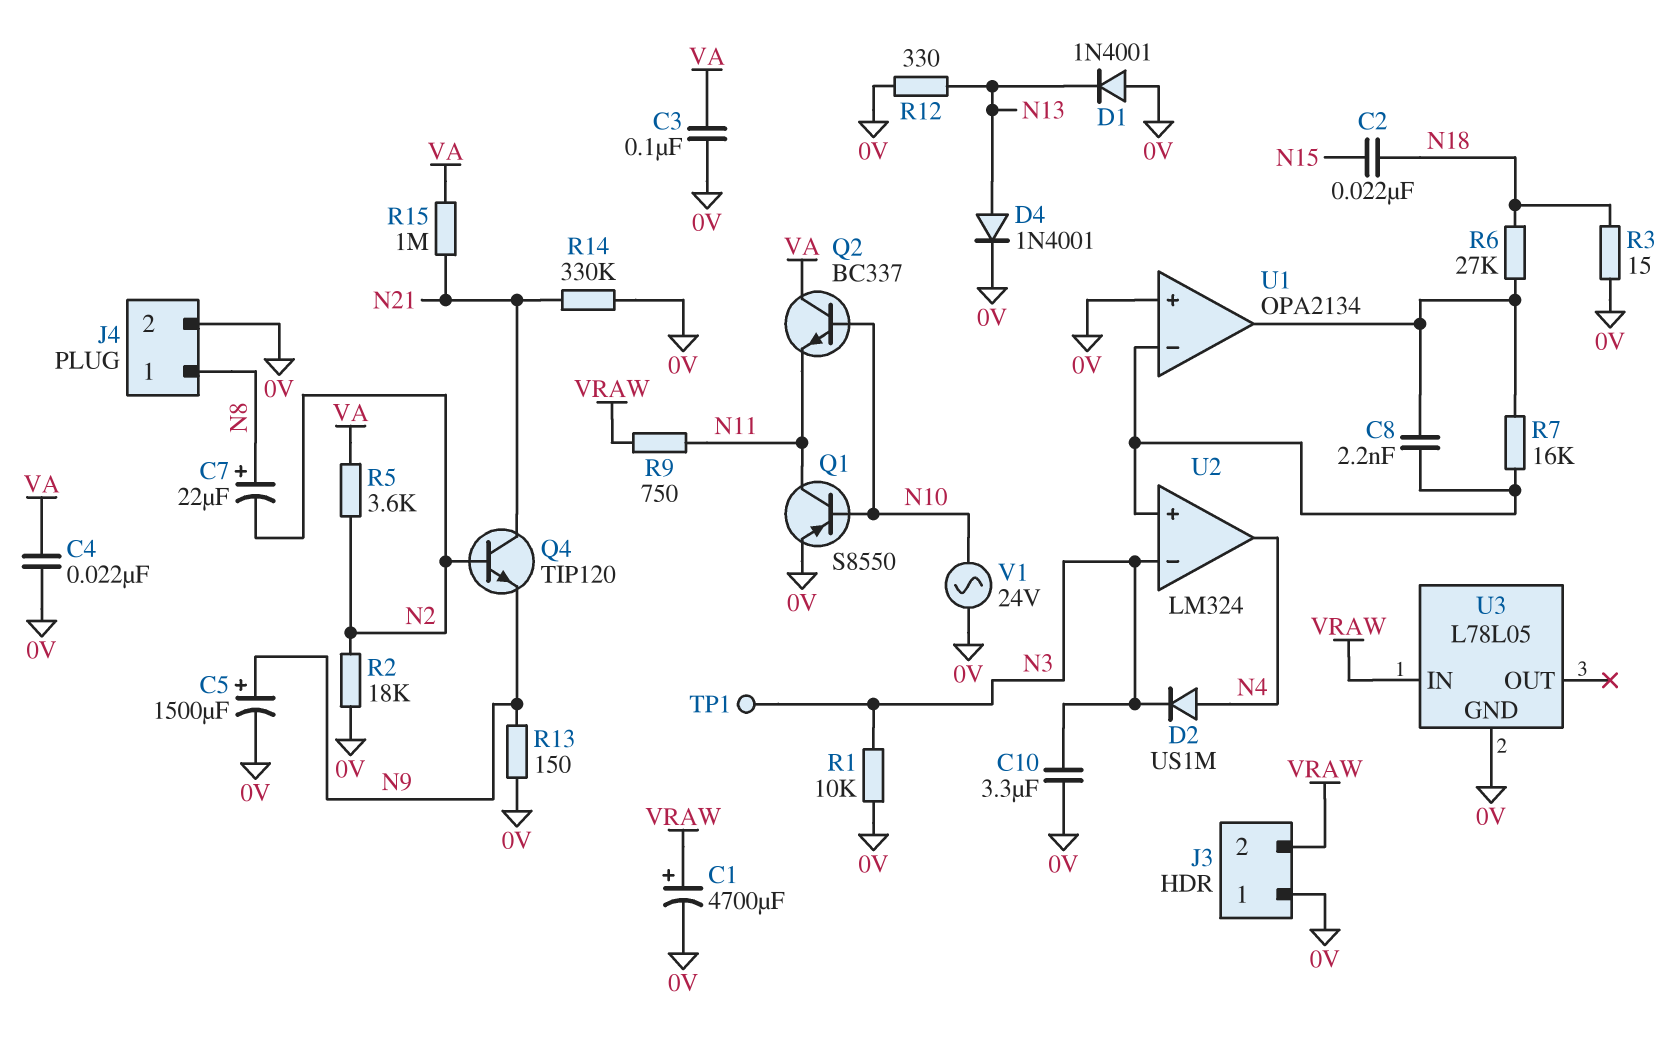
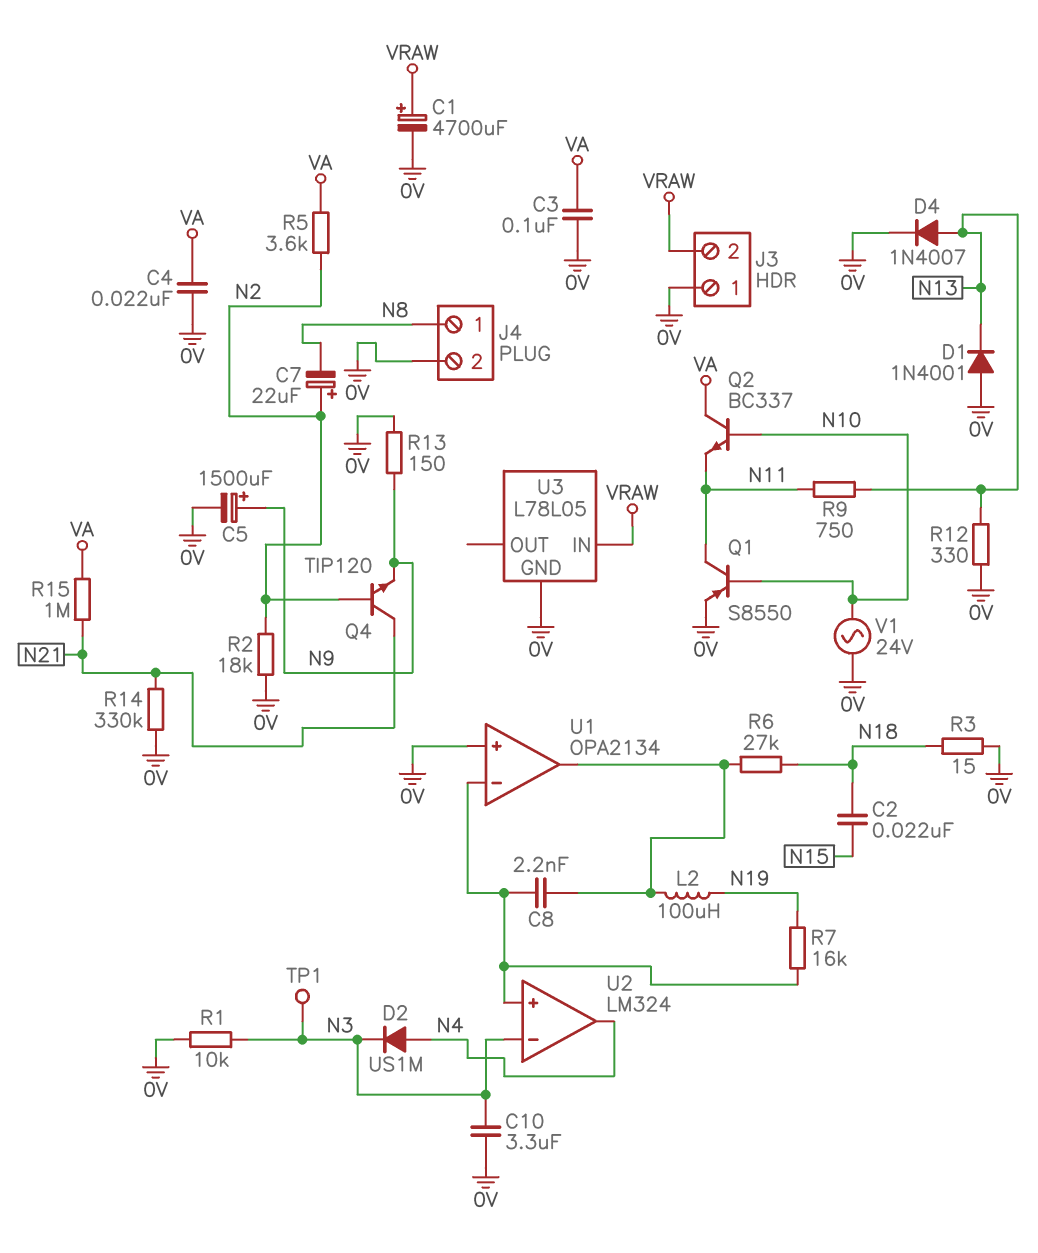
C7: 22uF (plus N8, minus N2) -> 22uF (plus N2, minus N8)
D4: diode 1N4001 (A N13, K 0V) -> diode 1N4007 (A N13, K 0V)
L2: none -> 100uH (N19, U1/out)
R7: 16k (U1/in-, U1/out) -> 16k (N19, U1/in-)
R9: 750 (N11, VRAW) -> 750 (N11, N13)

